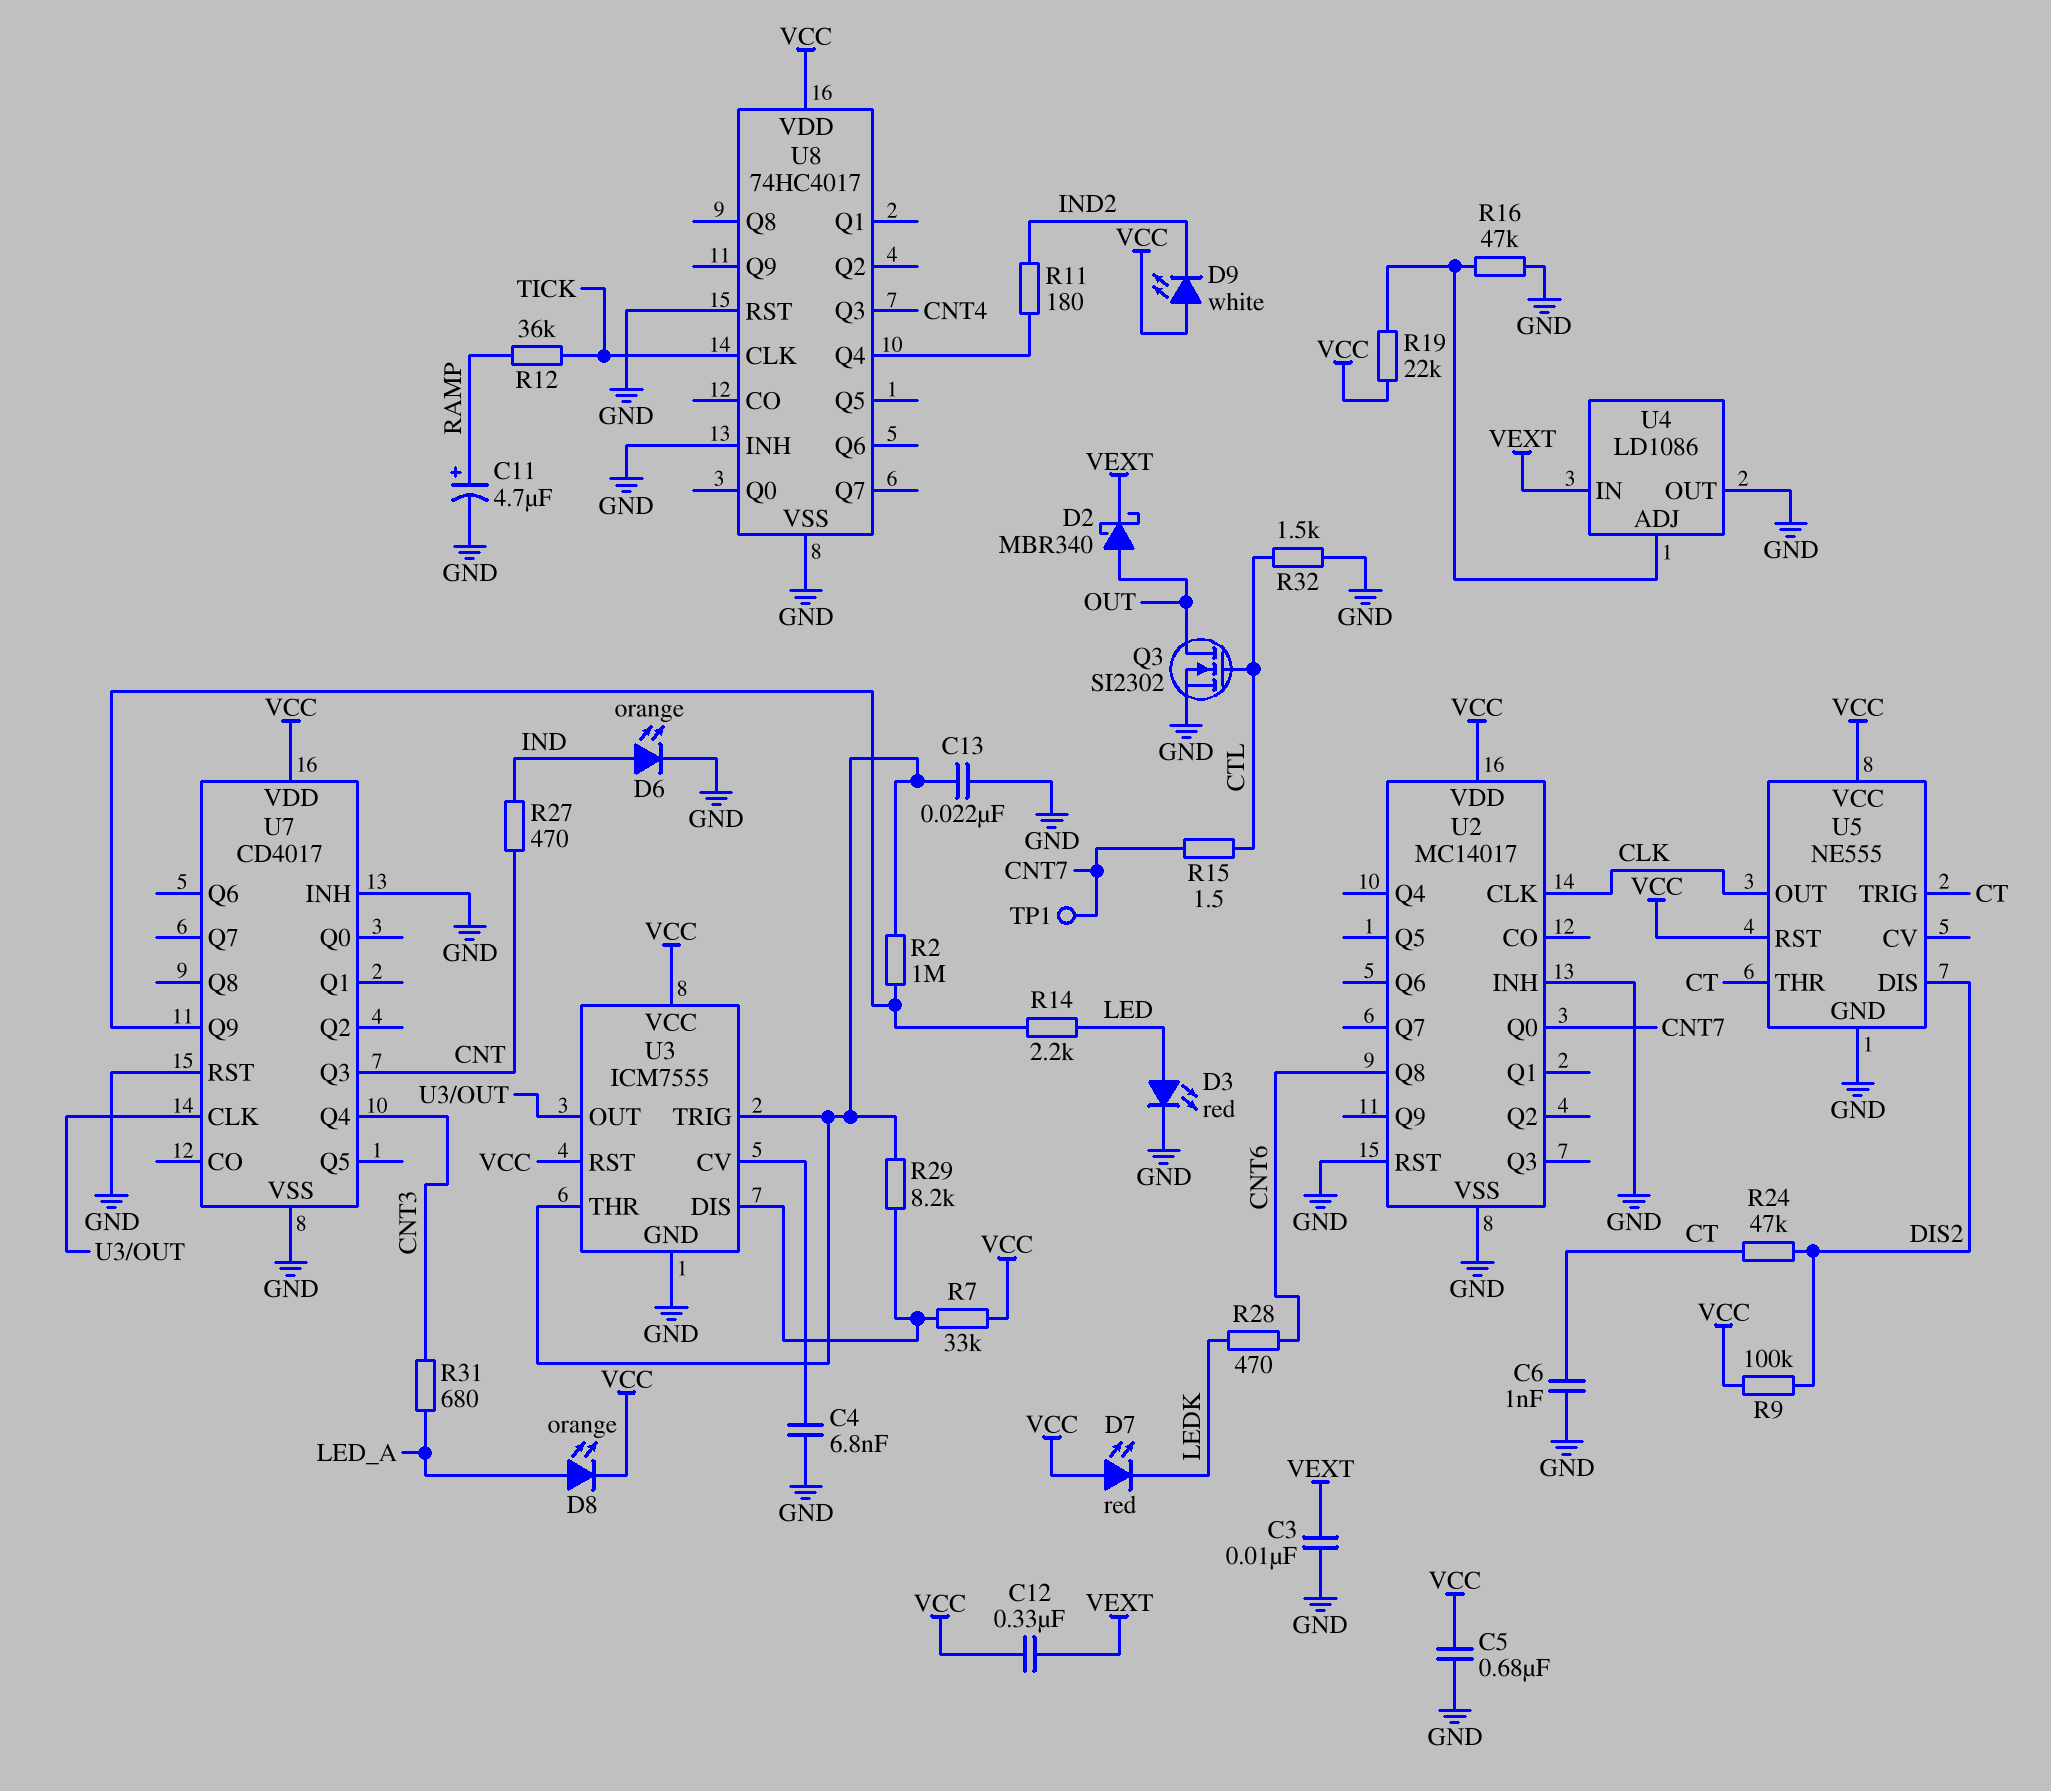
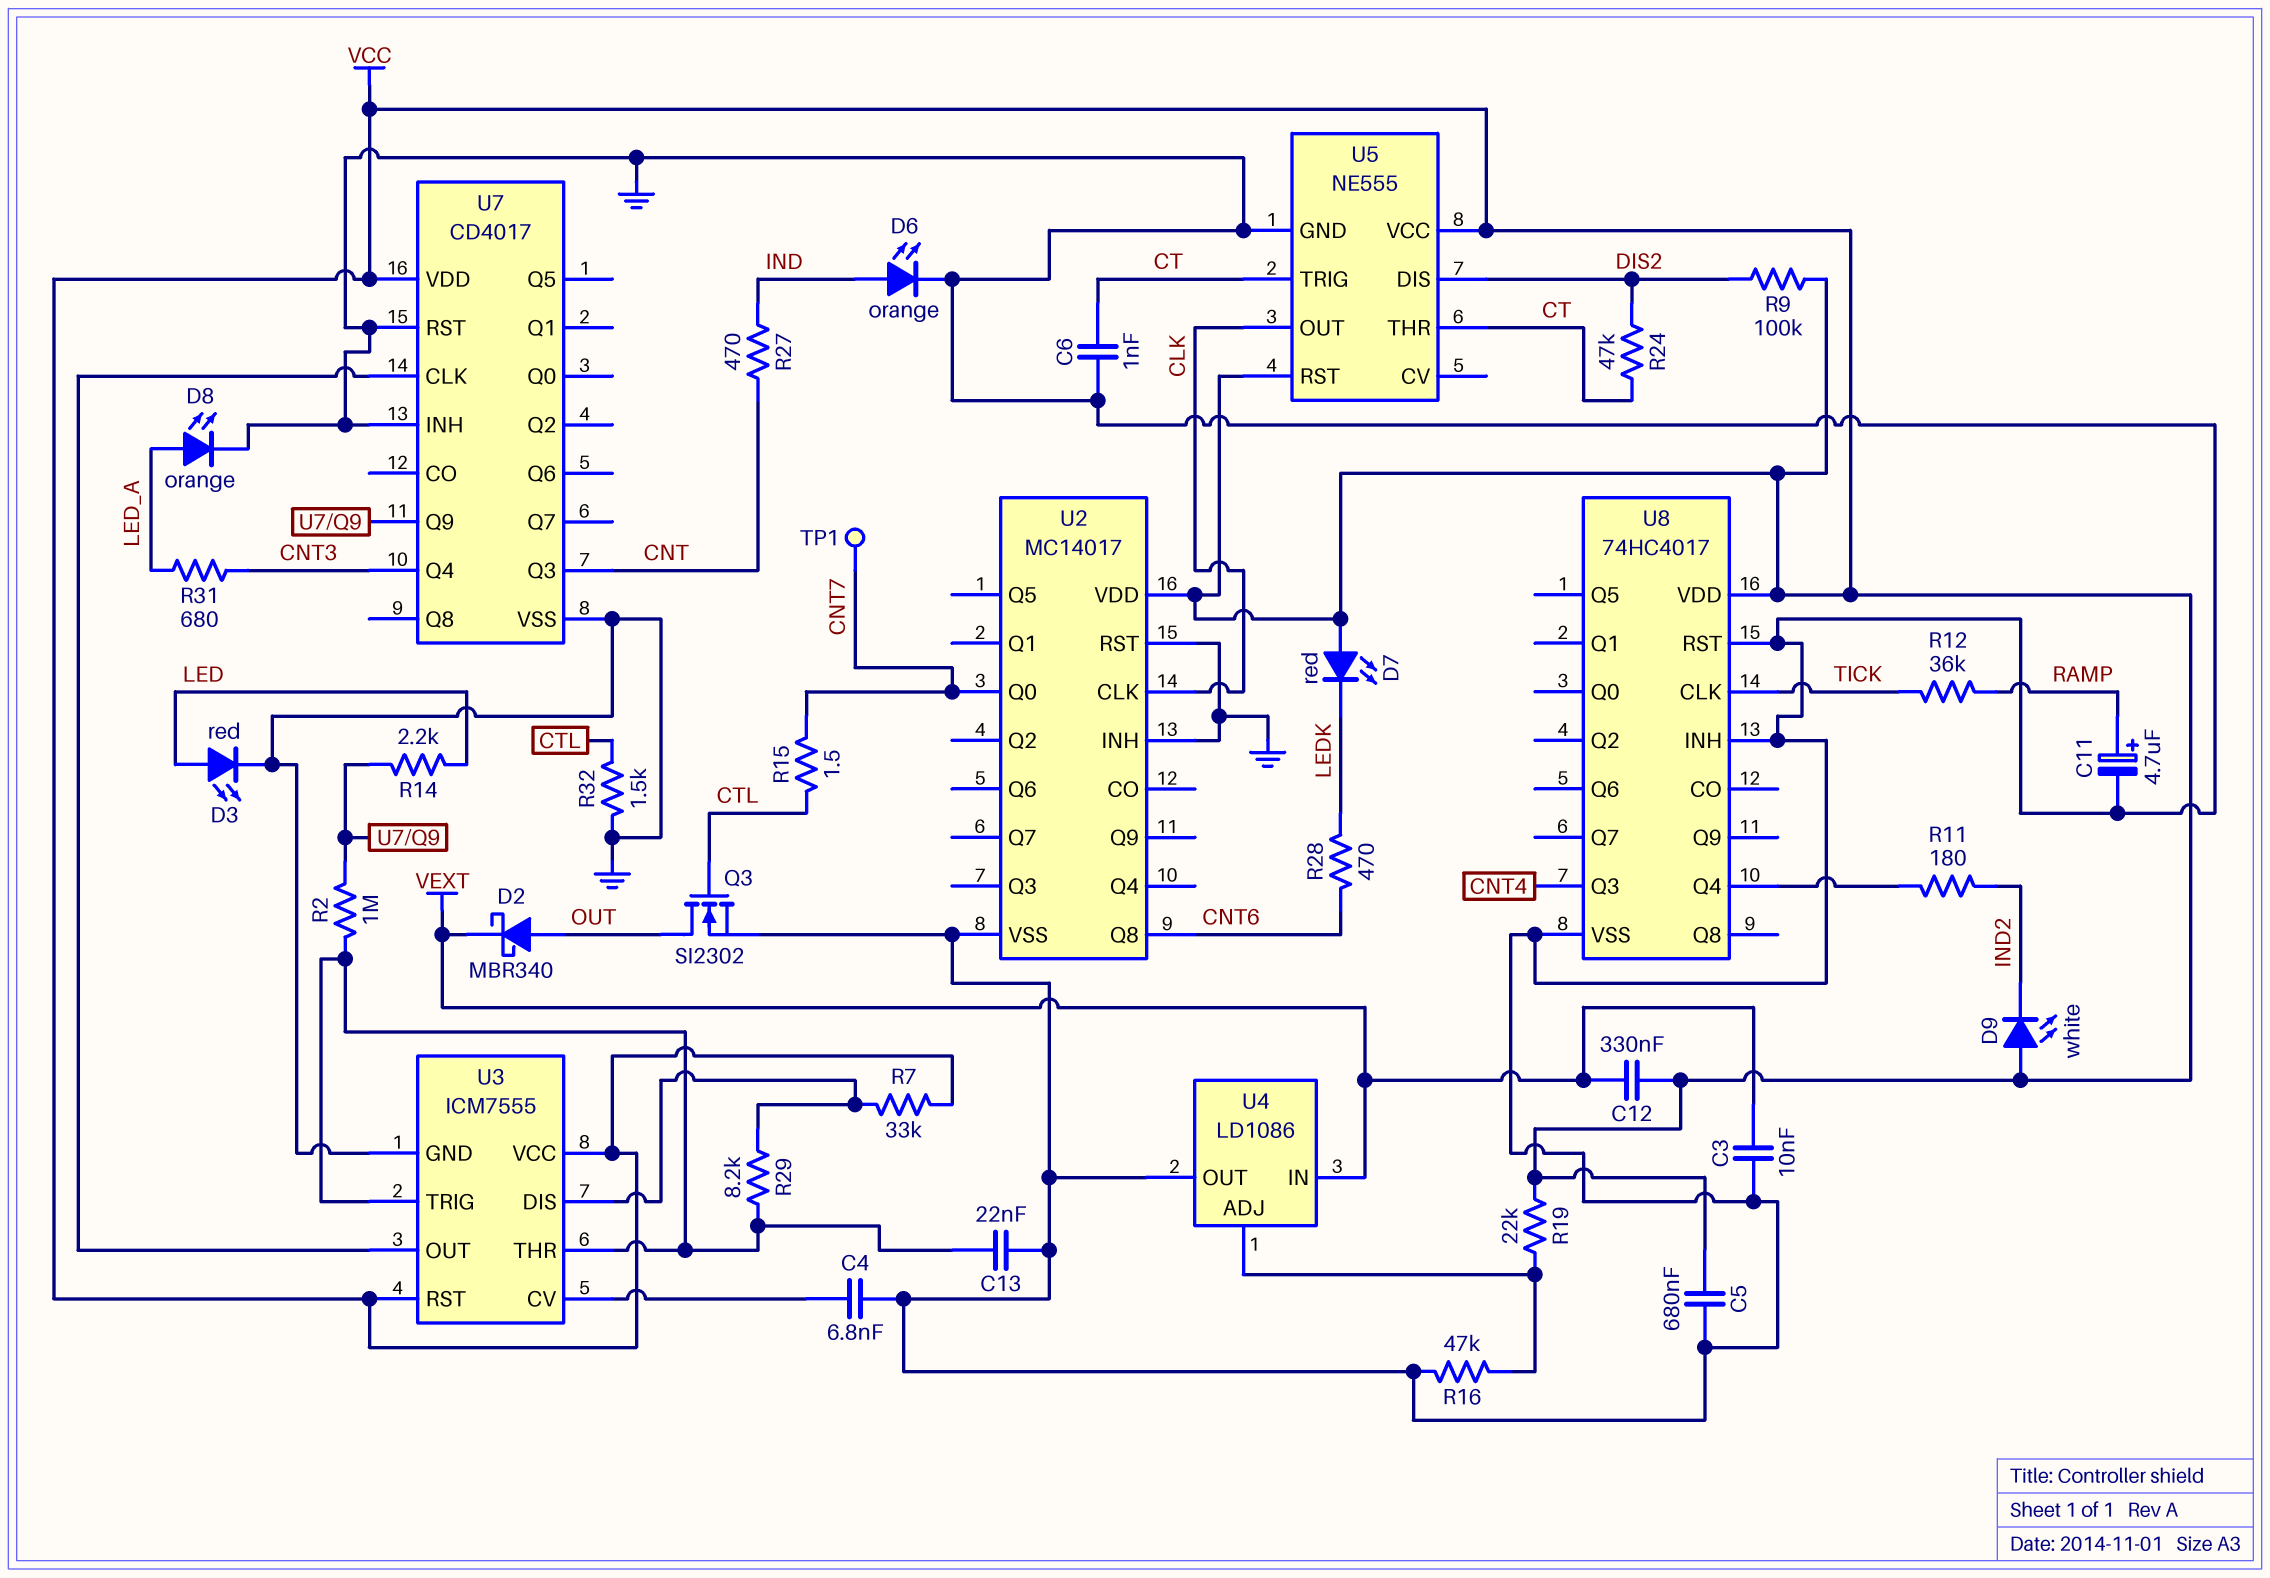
D8: LED orange (A LED_A, K VCC) -> LED orange (A LED_A, K GND)

